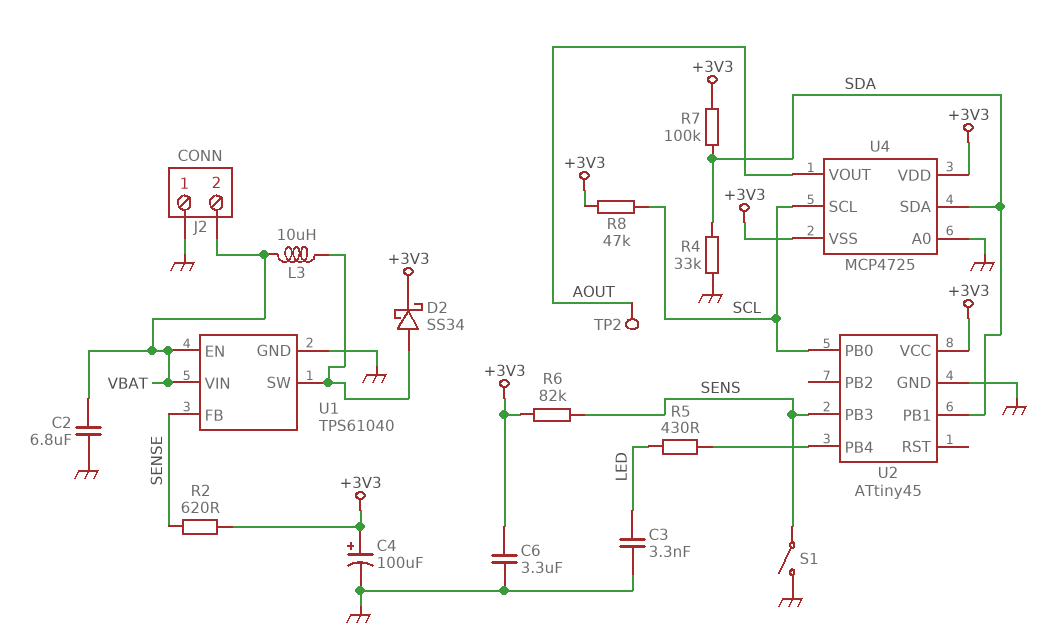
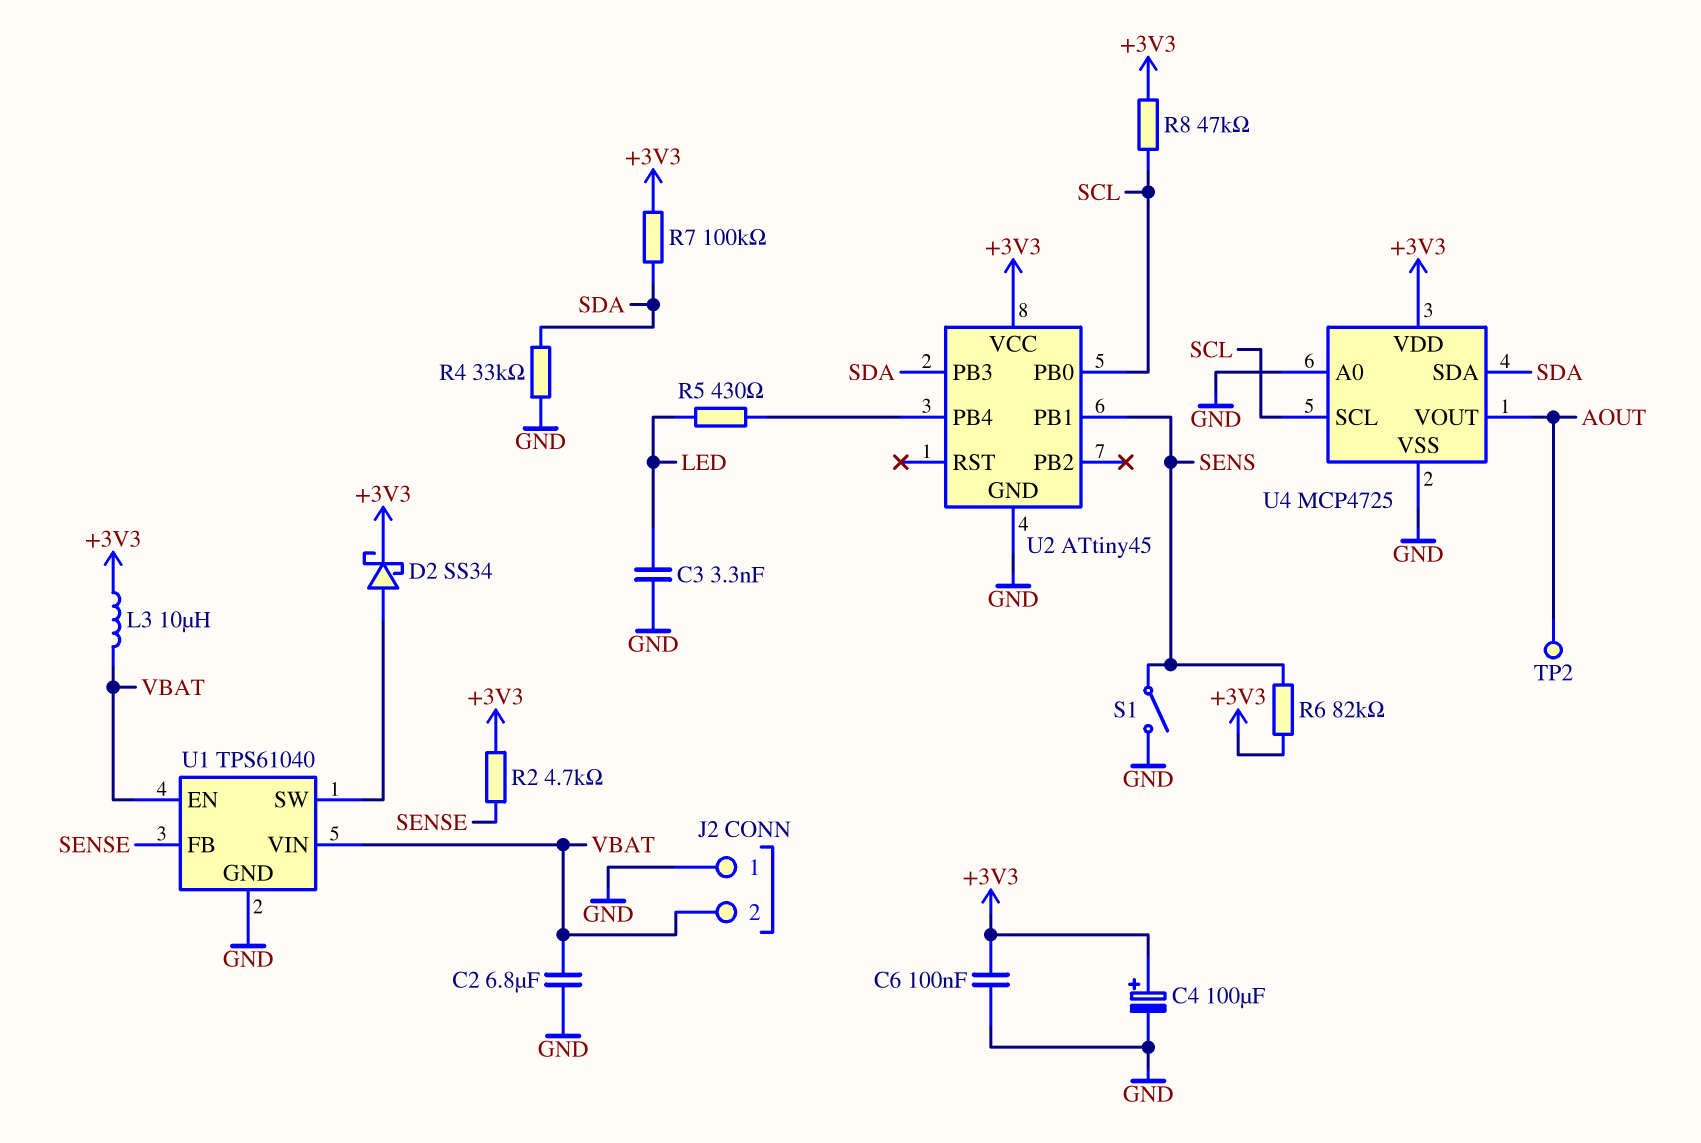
C6: 3.3uF (+3V3, GND) -> 100nF (+3V3, GND)
L3: 10uH (U1/SW, VBAT) -> 10uH (+3V3, VBAT)
R2: 620 (+3V3, SENSE) -> 4.7k (+3V3, SENSE)
U2 pin PB1: SDA -> SENS
U2 pin PB3: SENS -> SDA
U4 pin VSS: +3V3 -> GND

